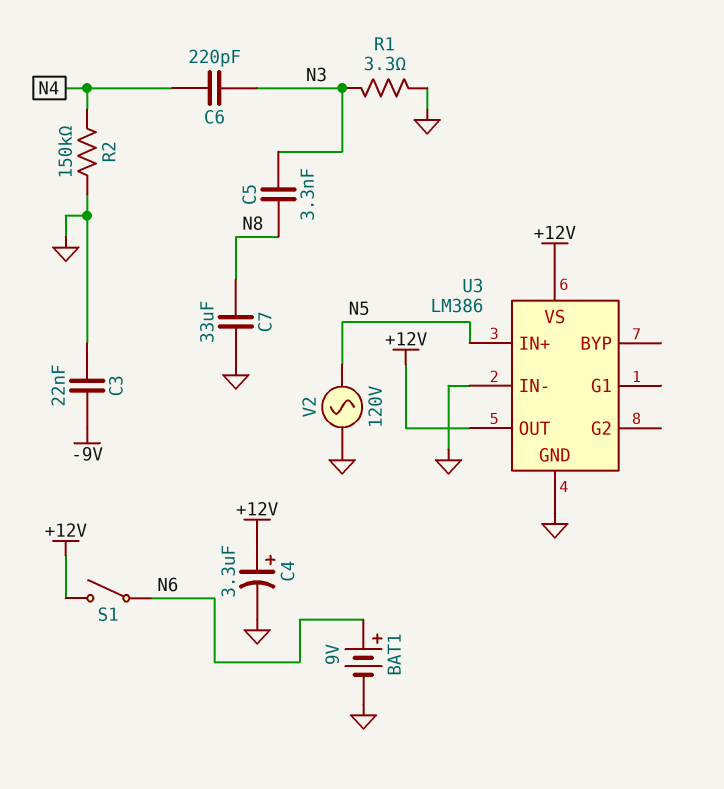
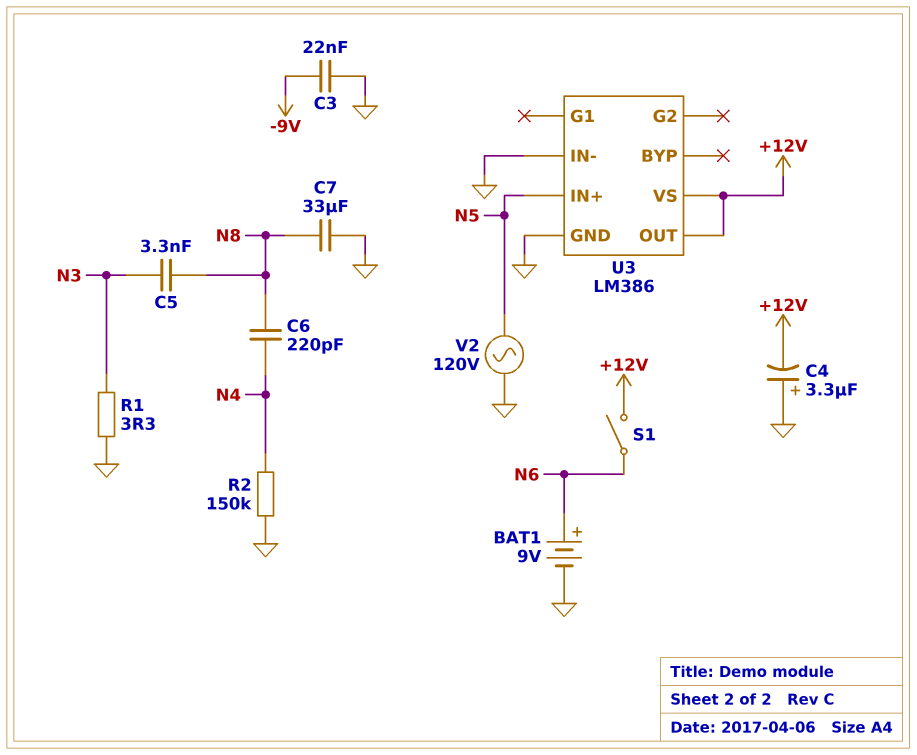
C4: 3.3uF (plus +12V, minus GND) -> 3.3uF (plus GND, minus +12V)
C6: 220pF (N3, N4) -> 220pF (N4, N8)

